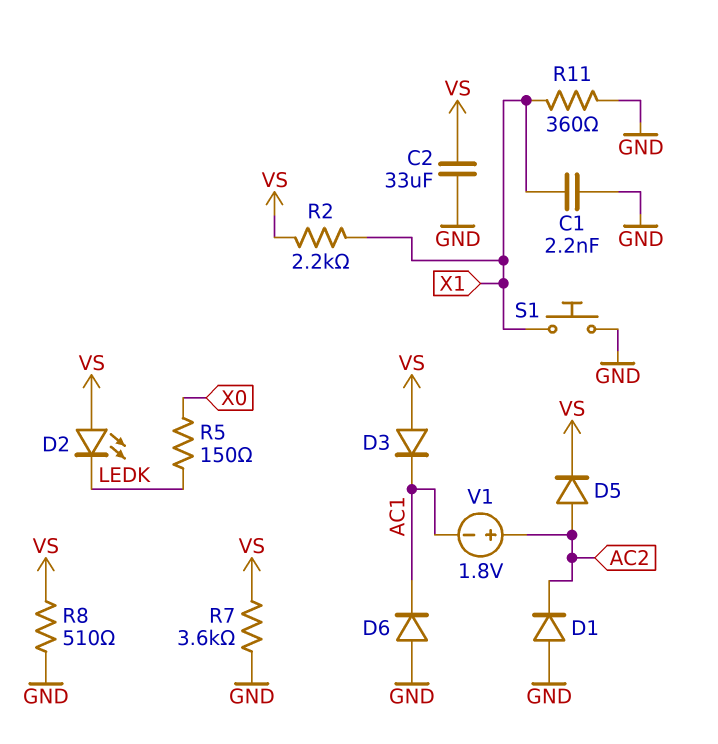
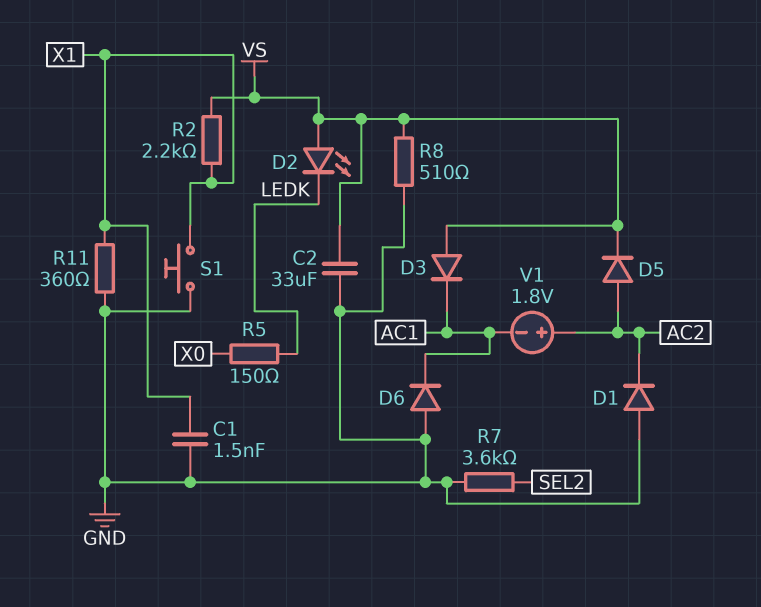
C1: 2.2nF (GND, X1) -> 1.5nF (GND, X1)
R7: 3.6k (GND, VS) -> 3.6k (GND, SEL2)

